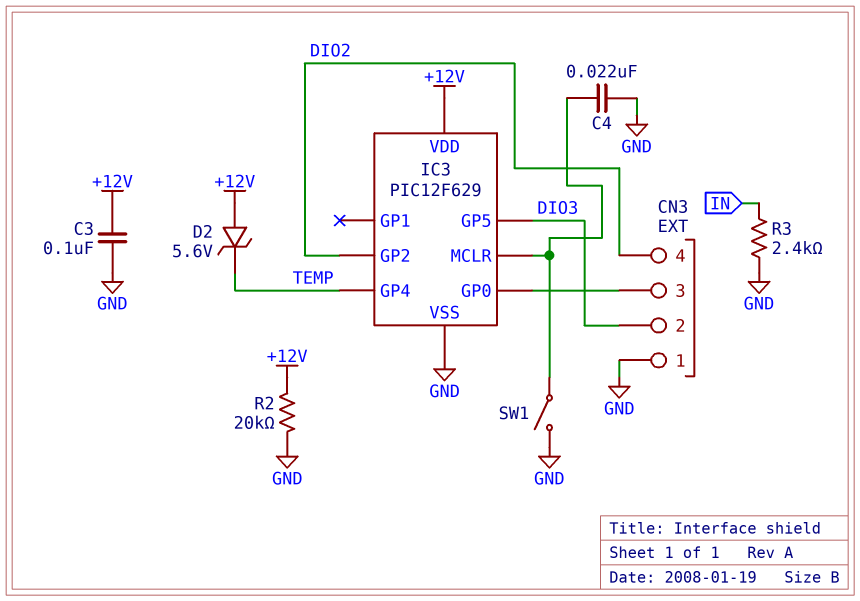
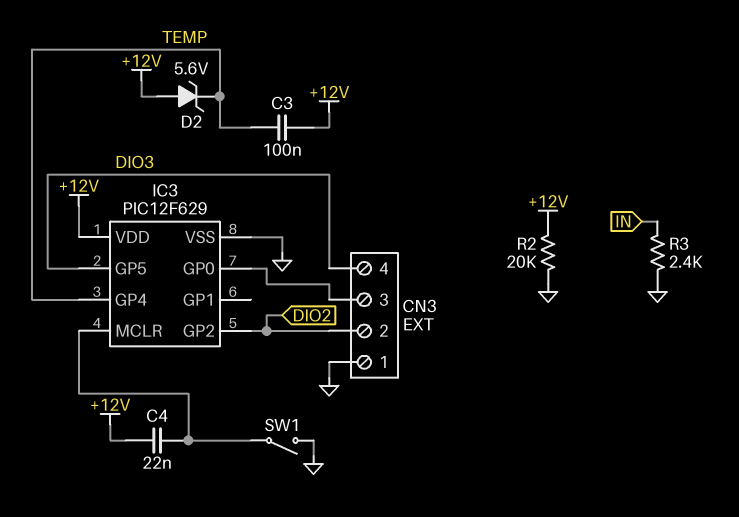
C3: 100nF (+12V, GND) -> 100nF (+12V, TEMP)
C4: 22nF (GND, IC3/MCLR) -> 22nF (+12V, IC3/MCLR)
CN3 pin 2: DIO3 -> DIO2
CN3 pin 4: DIO2 -> DIO3

